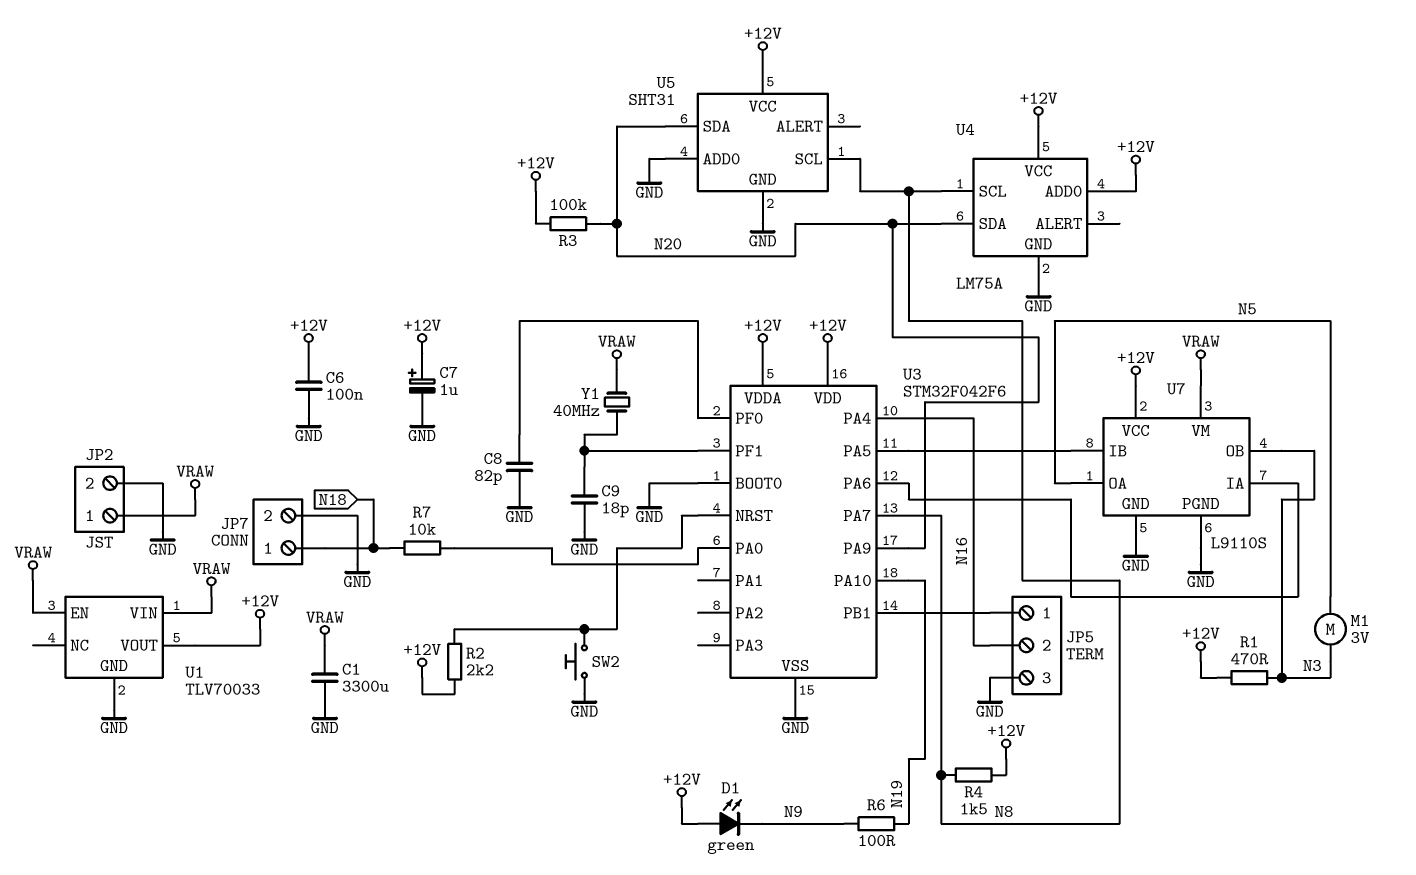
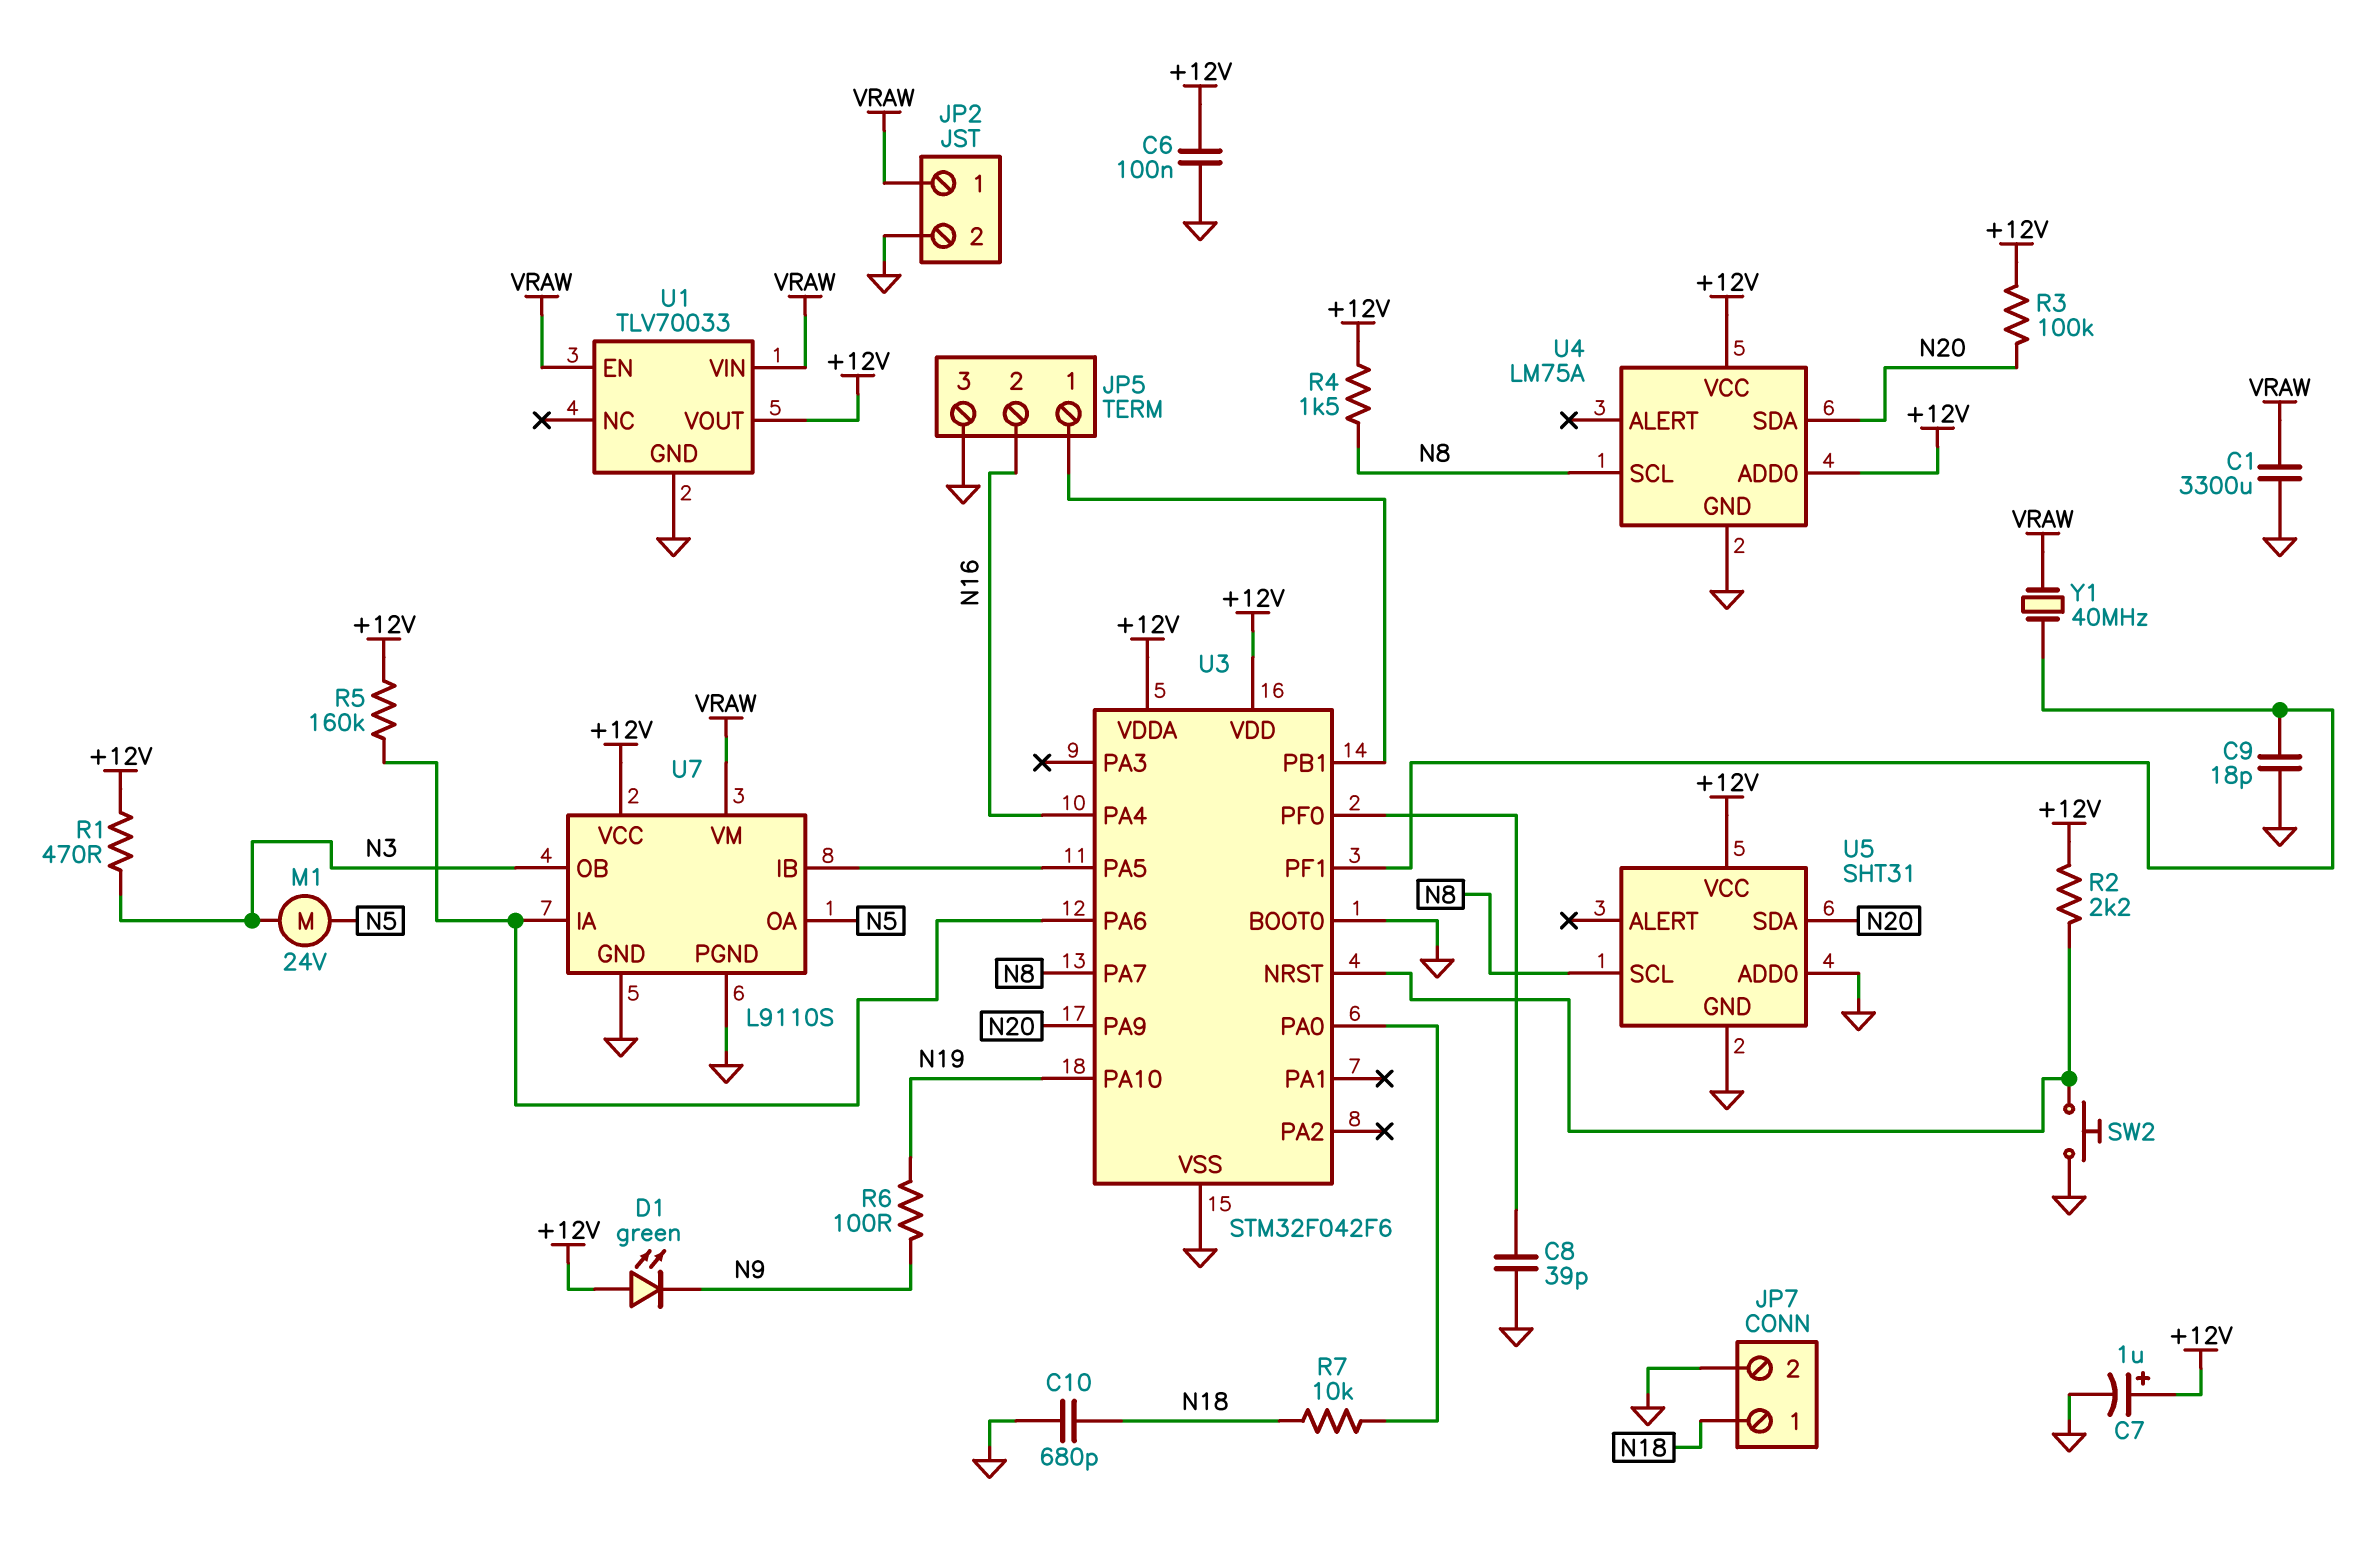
C8: 82pF (GND, U3/PF0) -> 39pF (GND, U3/PF0)
C10: none -> 680pF (GND, N18)
M1: motor 3V (N3, N5) -> motor 24V (N3, N5)
R5: none -> 160k (+12V, U3/PA6)

